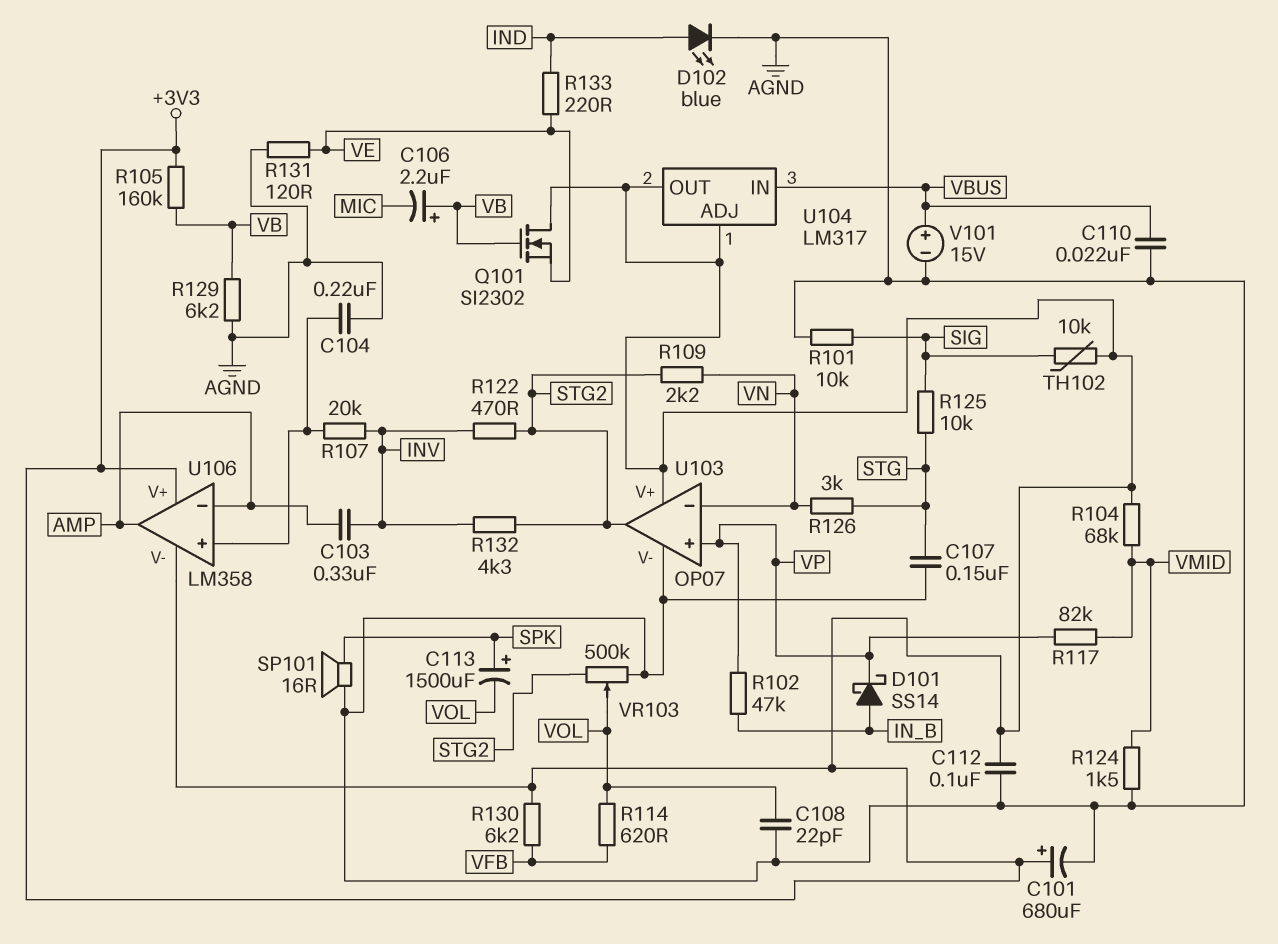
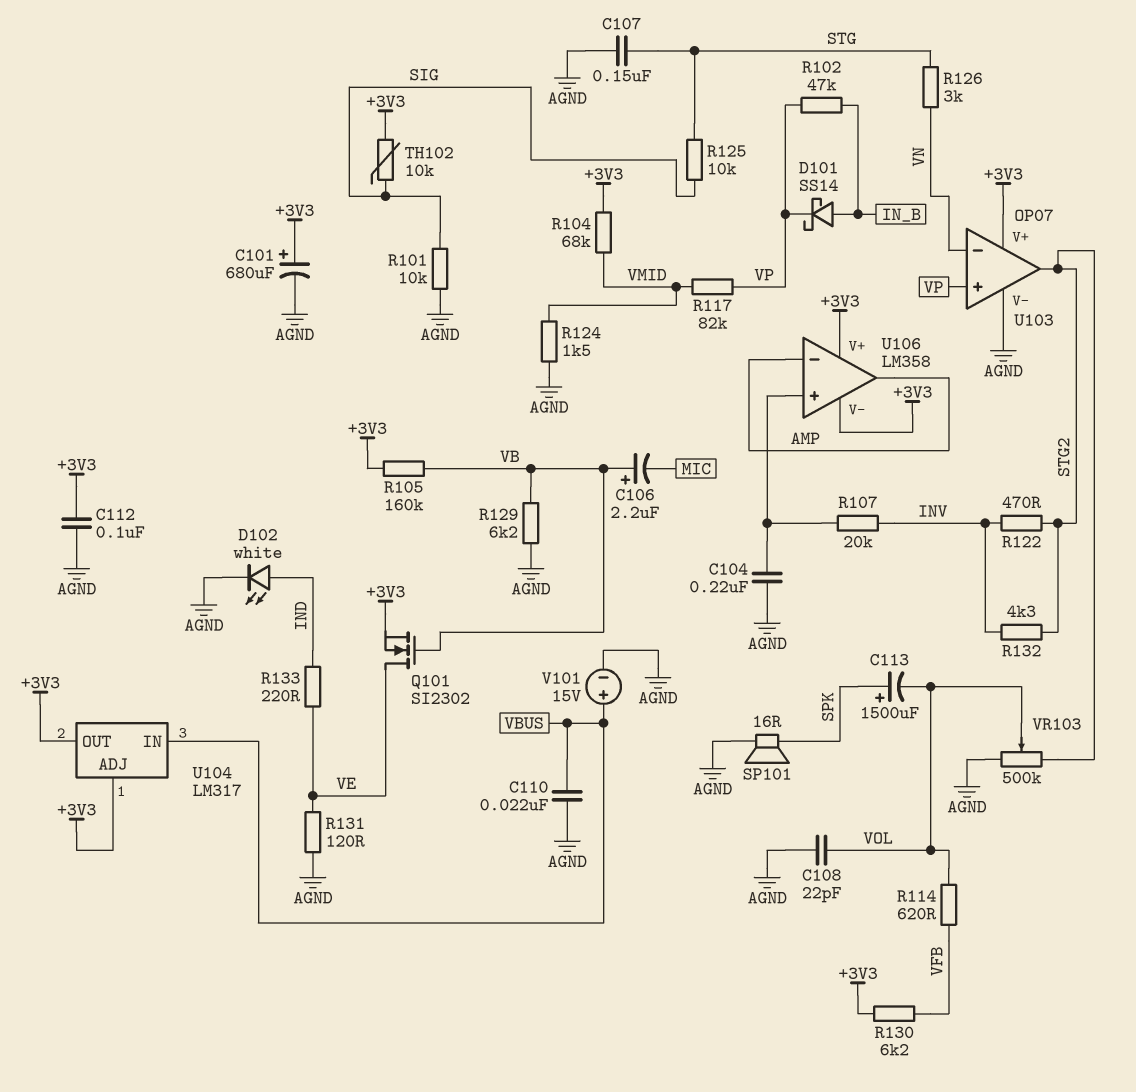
C103: 330nF (AMP, INV) -> none
D102: LED blue (A IND, K AGND) -> LED white (A IND, K AGND)
Q101: NMOS SI2302 (G VB, D +3V3, S VE) -> NMOS SI2302 (G VB, D VE, S +3V3)
R109: 2.2k (STG2, VN) -> none

